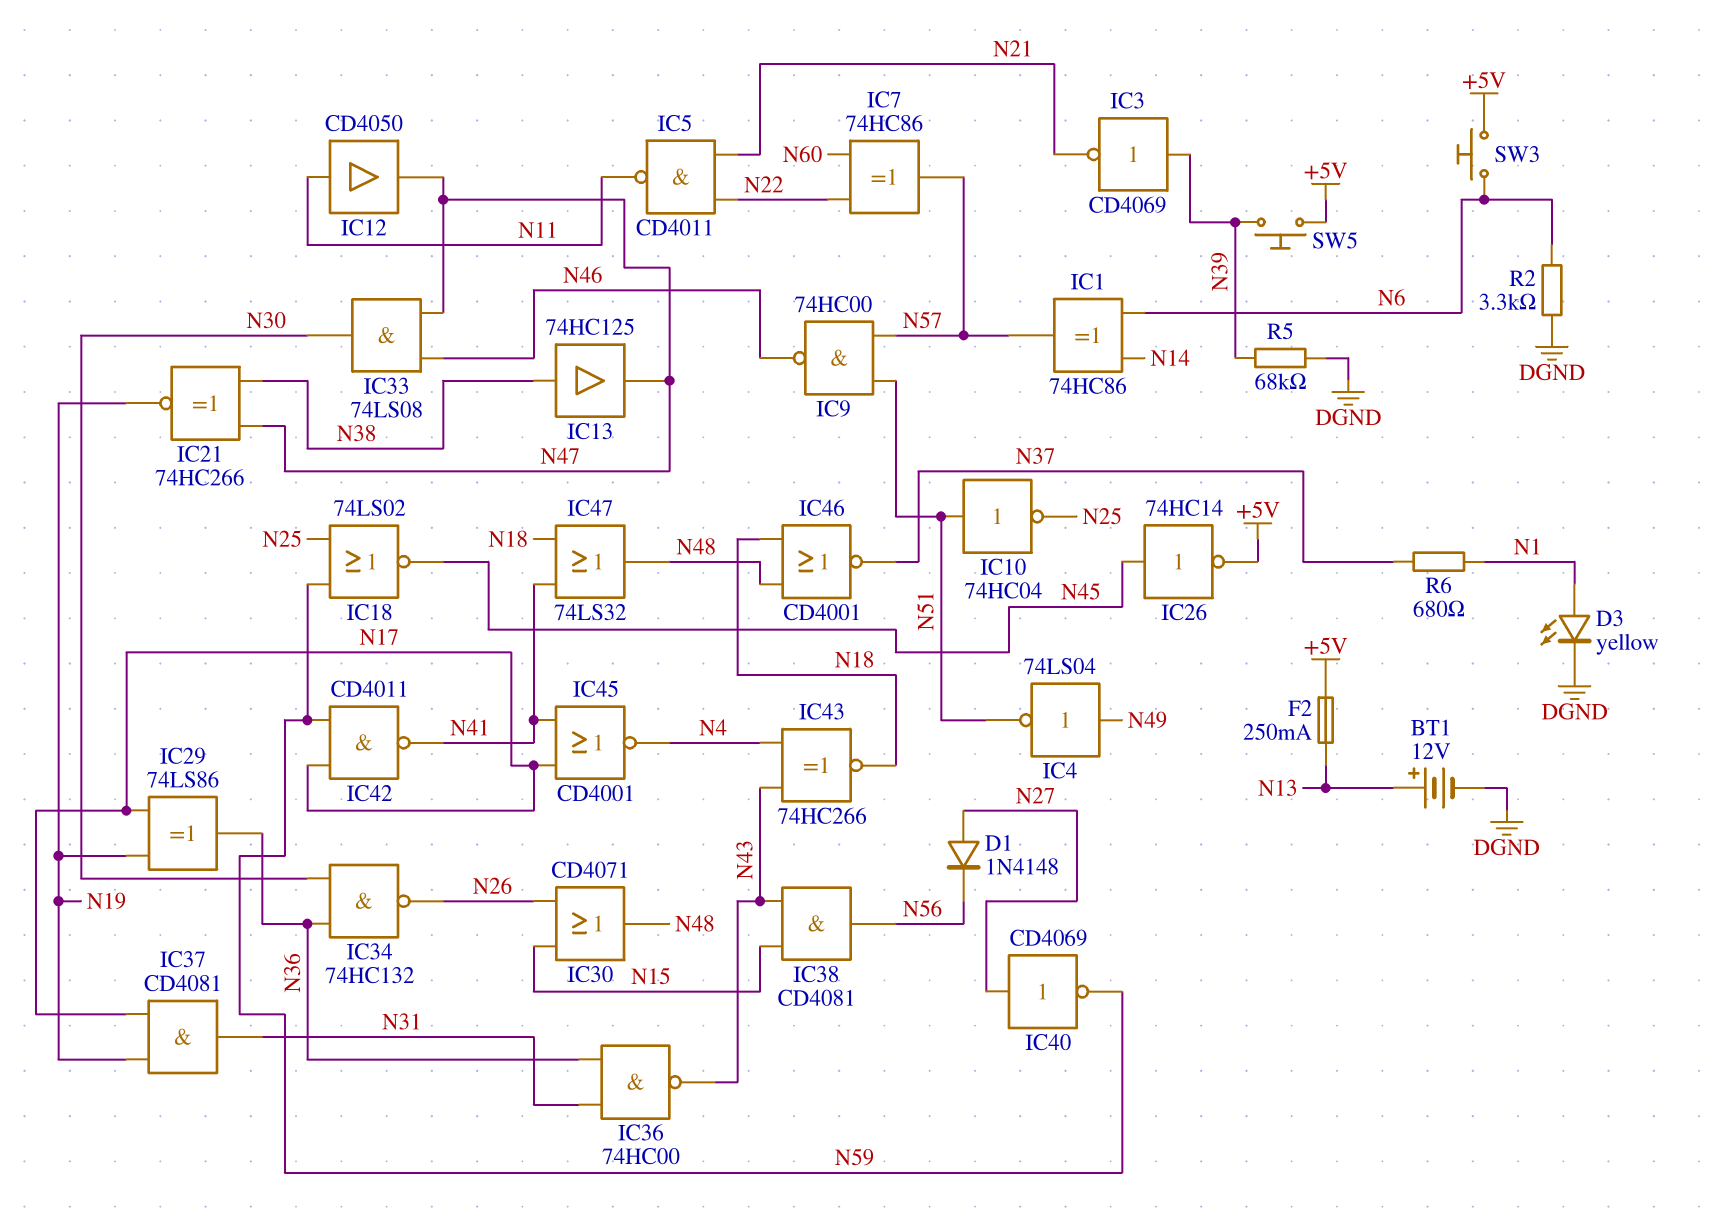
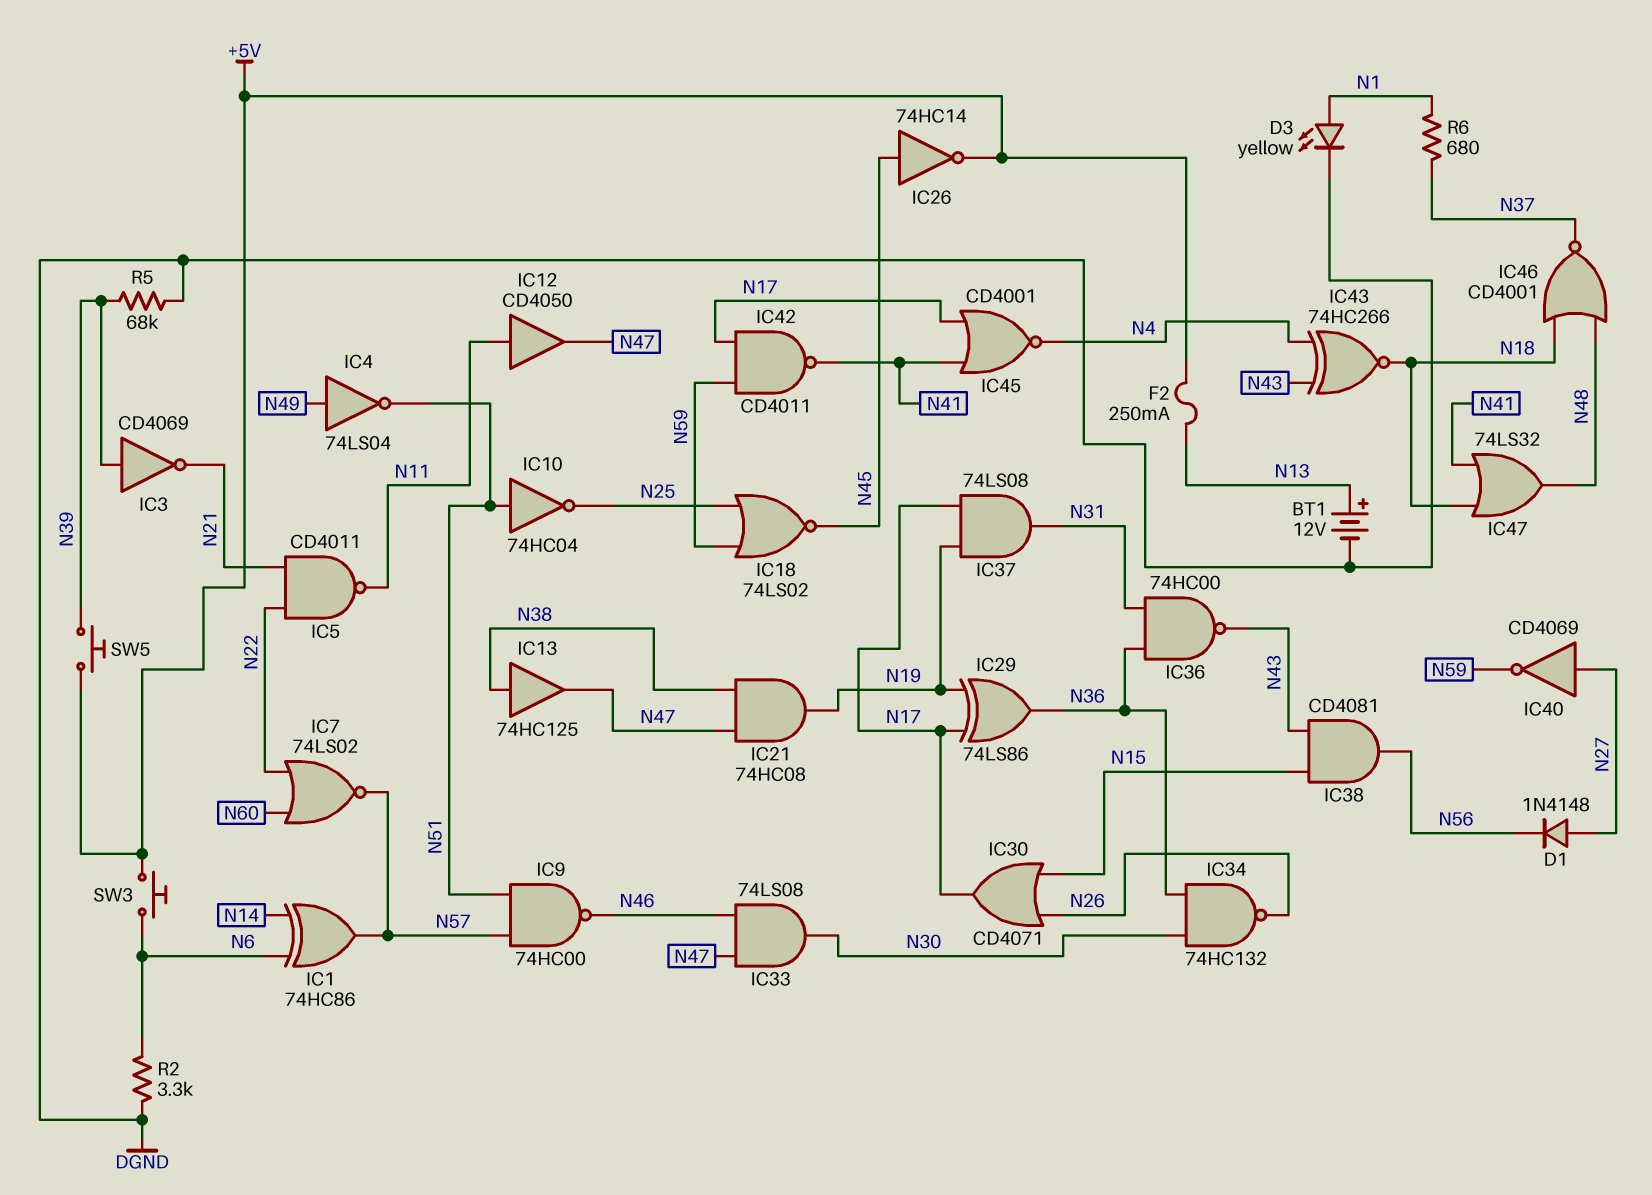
IC7: XOR 74HC86 (in N22, in N60, out N57) -> NOR 74LS02 (in N22, in N60, out N57)
IC21: XNOR 74HC266 (in N38, in N47, out N19) -> AND 74HC08 (in N38, in N47, out N19)
IC30: OR CD4071 (in N15, in N26, out N48) -> OR CD4071 (in N15, in N26, out N17)
IC37: AND CD4081 (in N17, in N19, out N31) -> AND 74LS08 (in N17, in N19, out N31)

